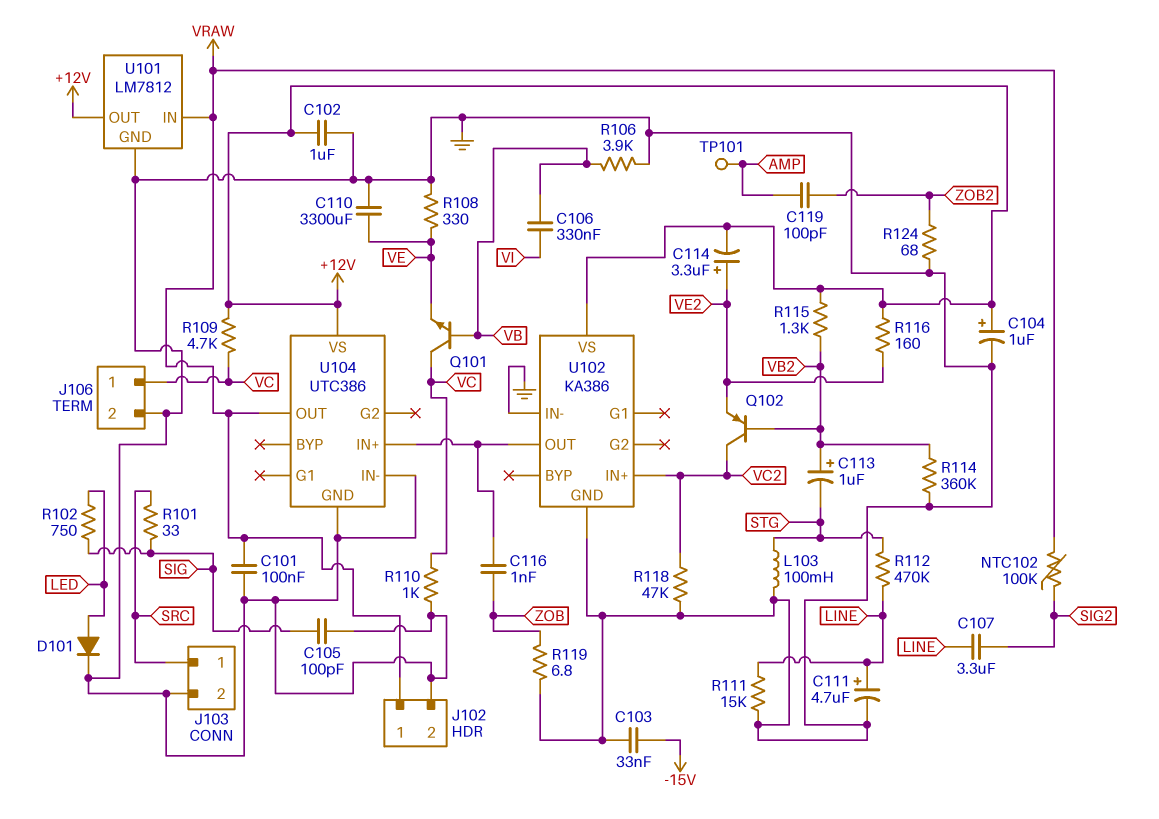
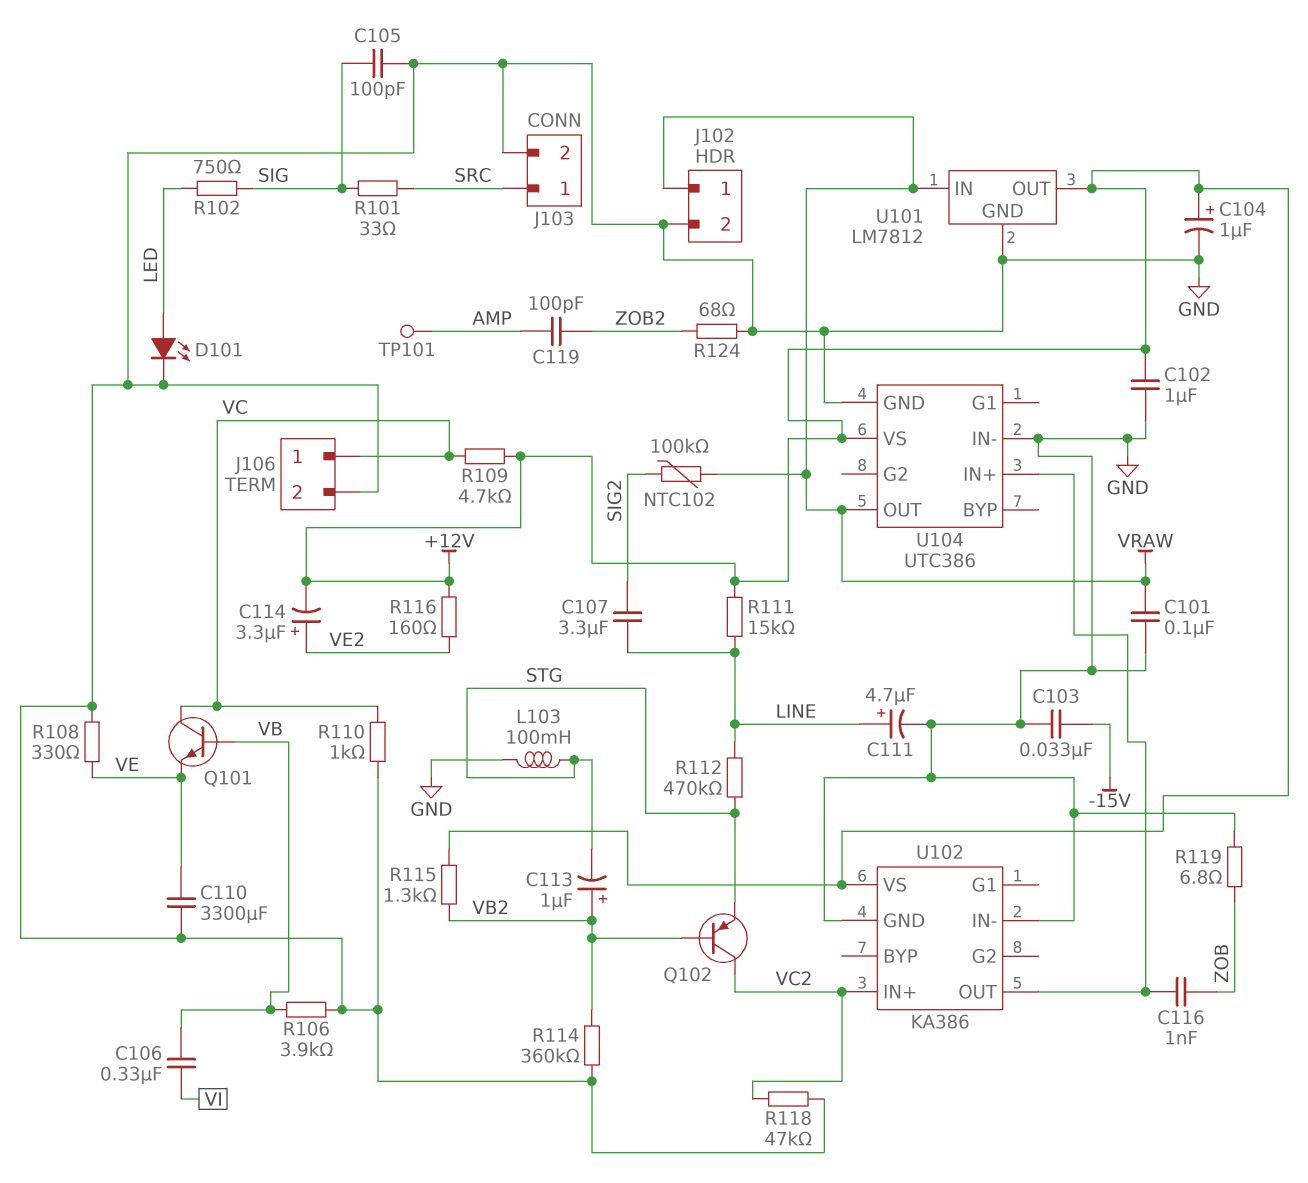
D101: diode (A LED, K GND) -> LED (A LED, K GND)
Q102: PNP (B VB2, C VC2, E VE2) -> PNP (B VB2, C VC2, E STG)
R111: 15k (GND, LINE) -> 15k (+12V, LINE)

